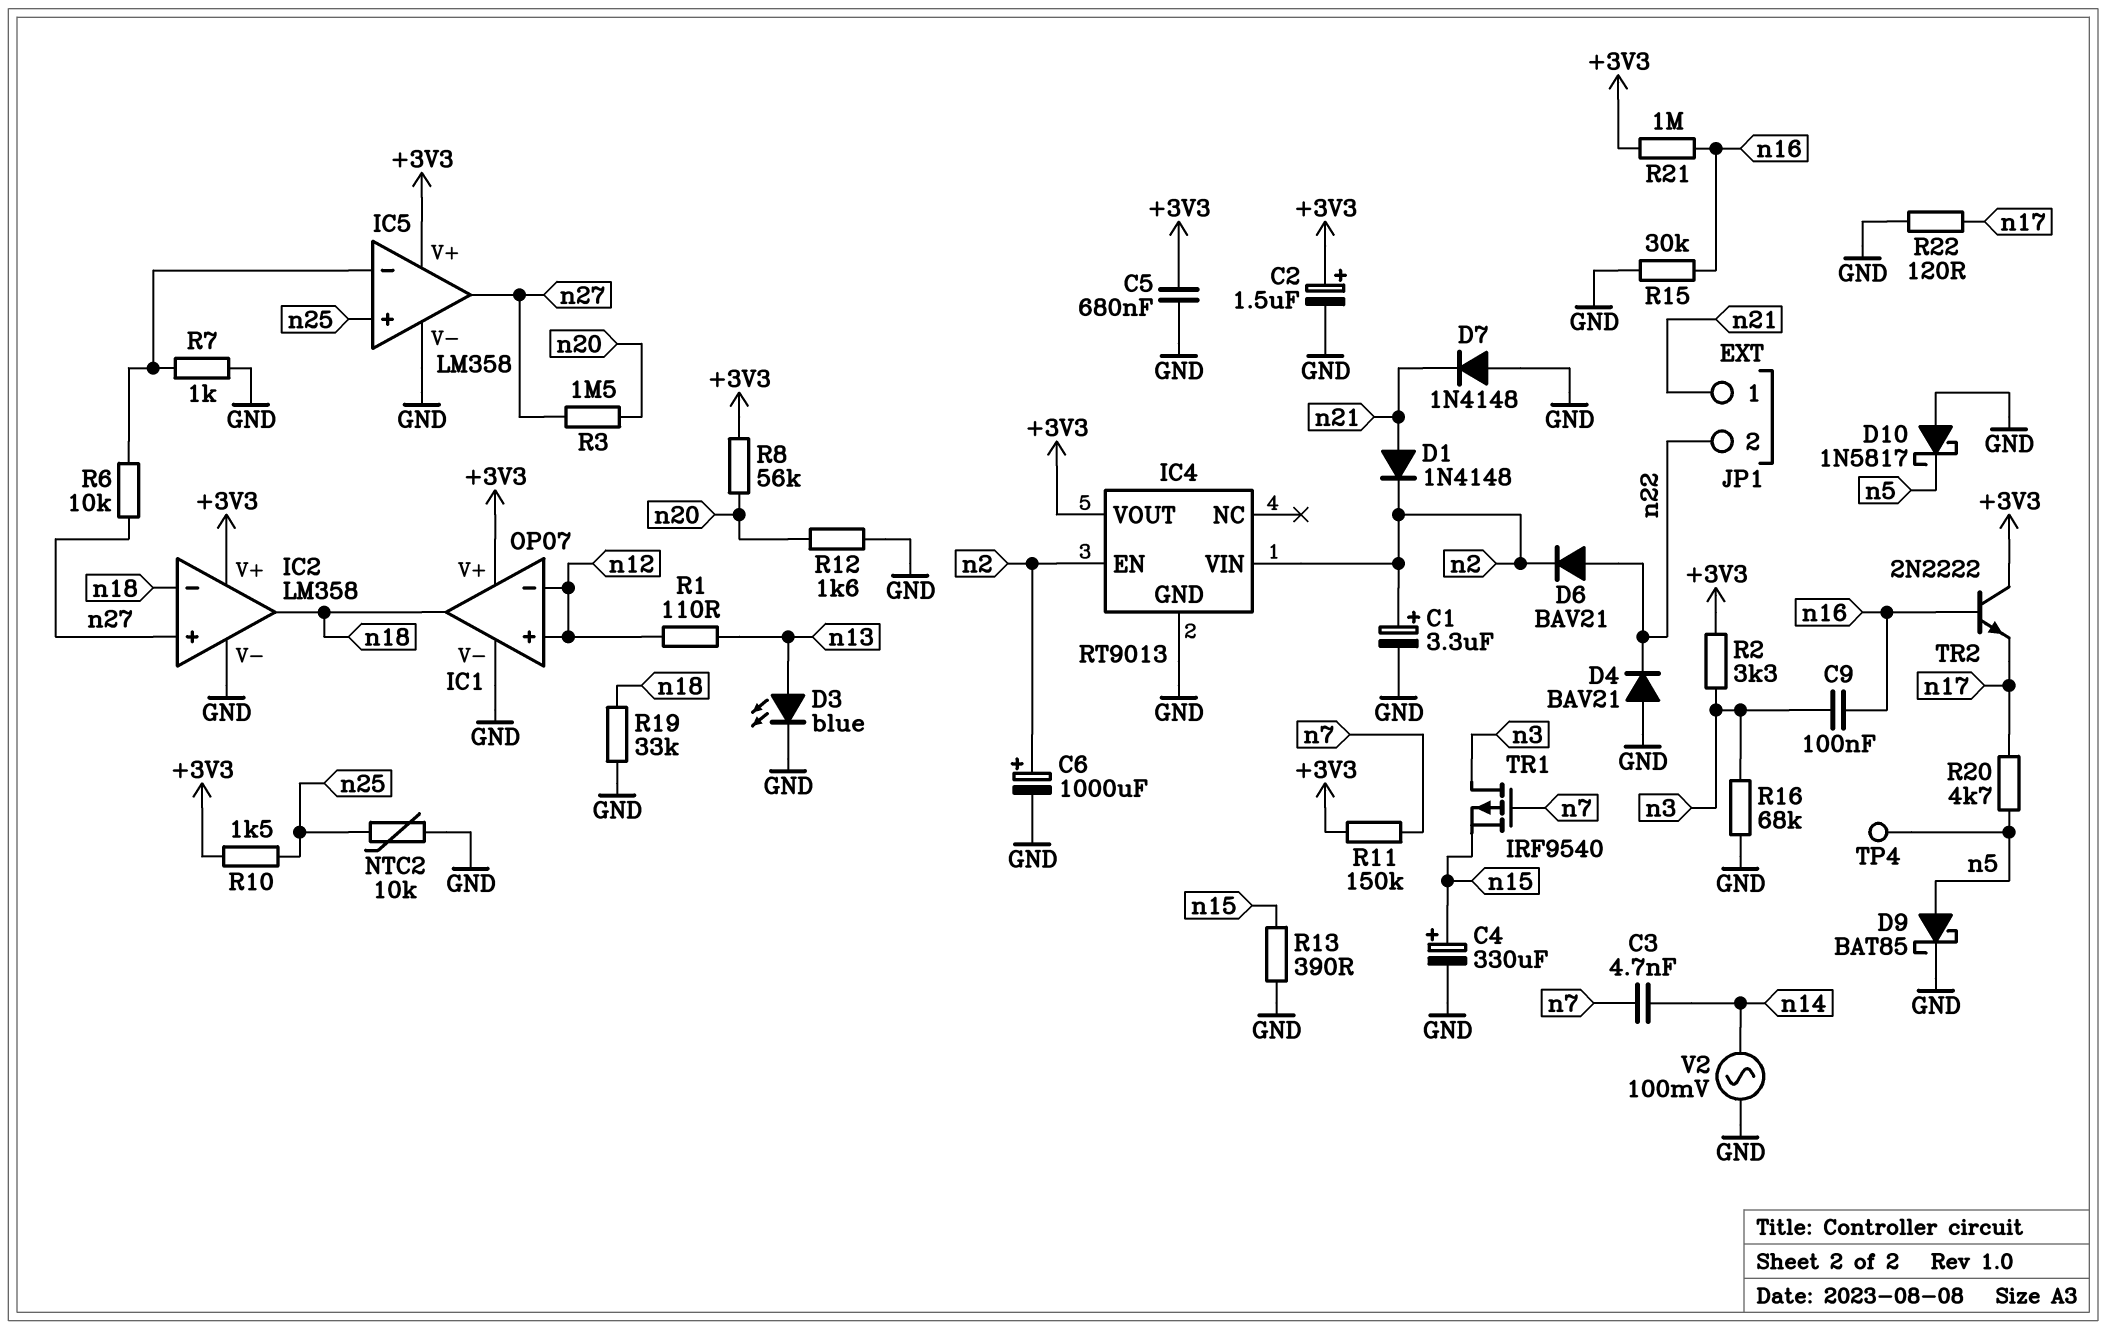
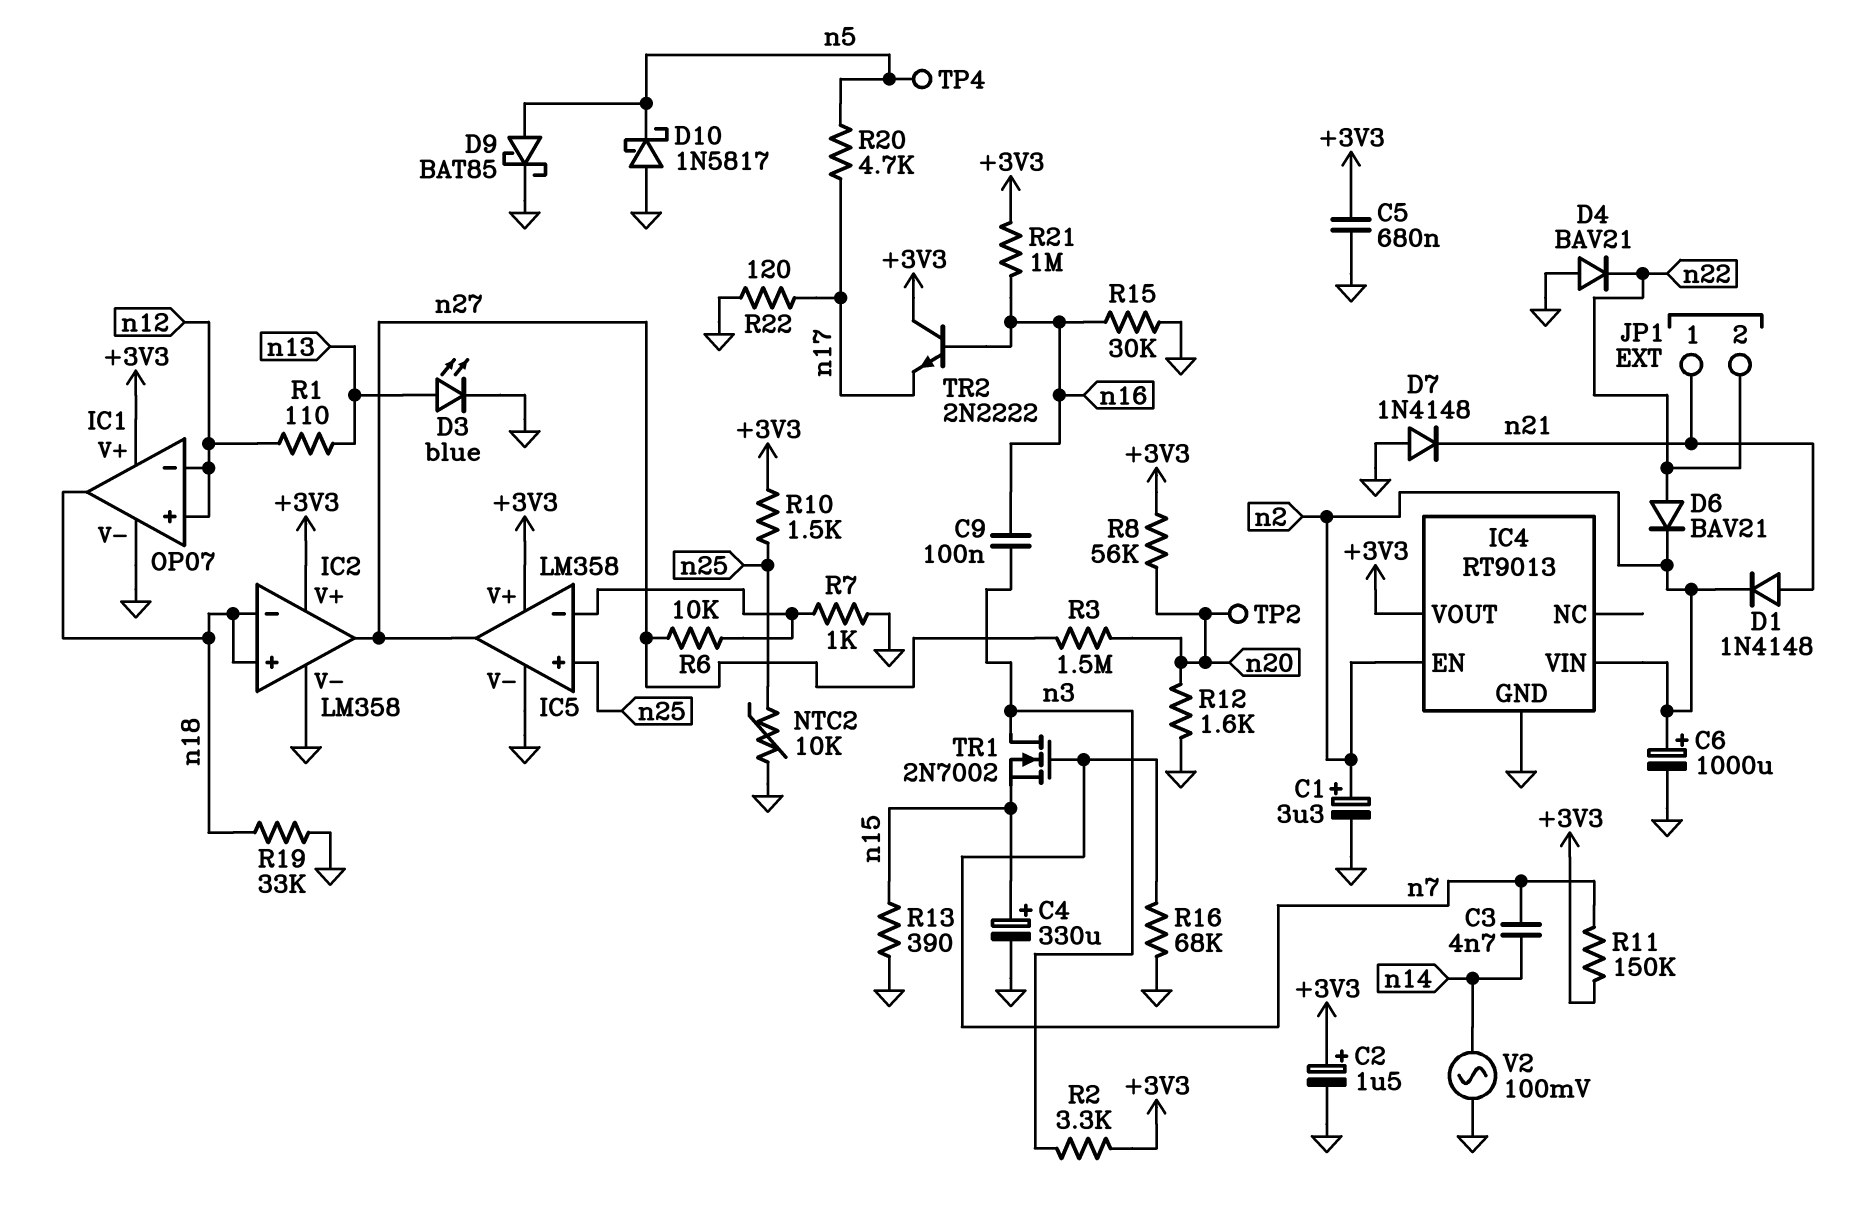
IC2 pin in+: n27 -> n18
IC2 pin out: n18 -> n27
R16: 68k (GND, n3) -> 68k (GND, n7)
TP2: none -> test point (n20)
TR1: PMOS IRF9540 (G n7, D n3, S n15) -> NMOS 2N7002 (G n7, D n3, S n15)

